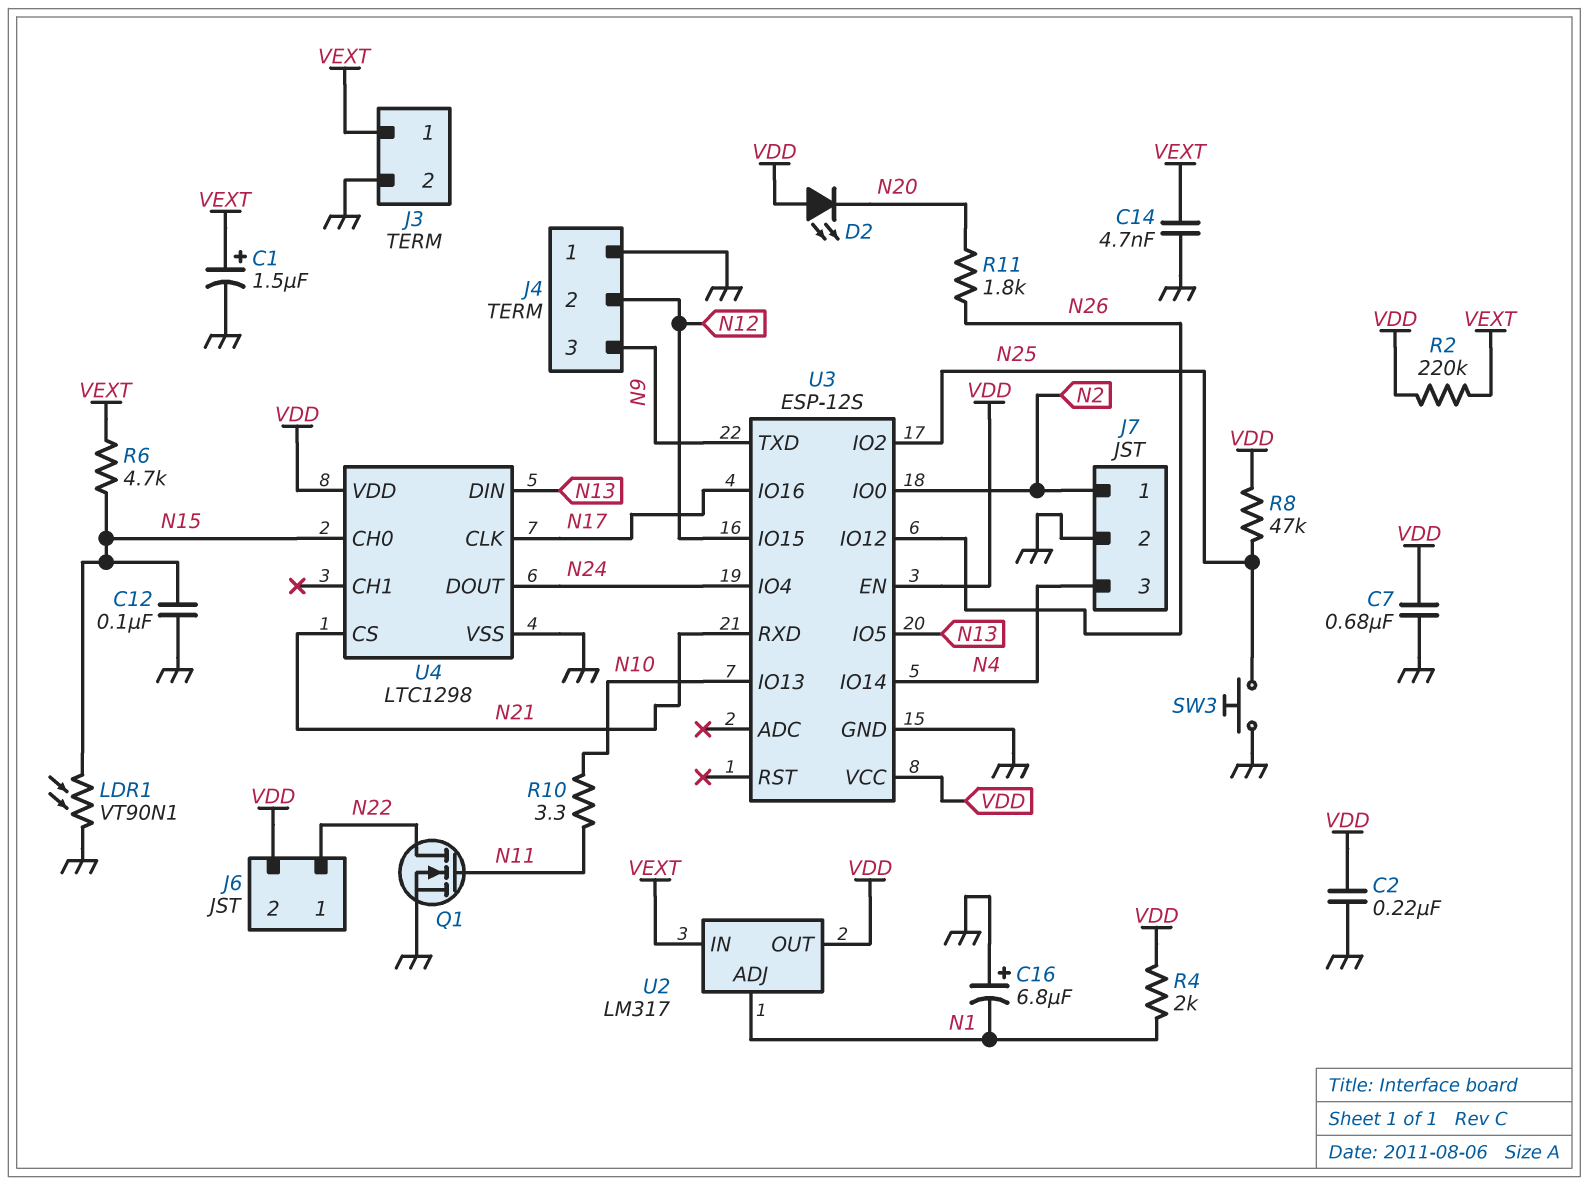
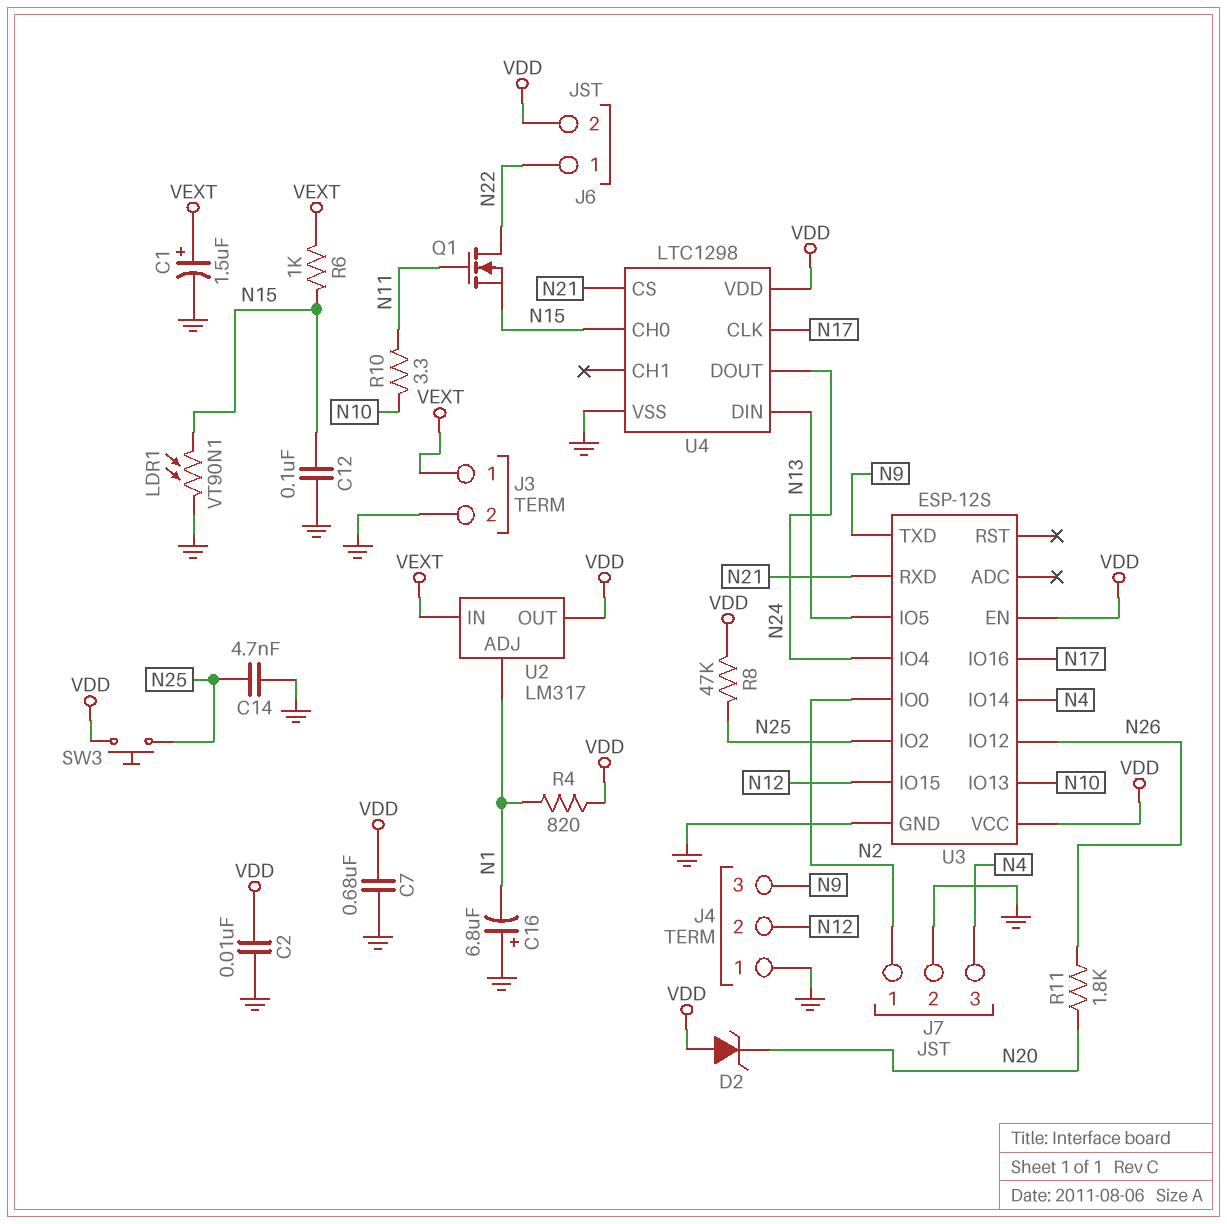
C2: 220nF (GND, VDD) -> 10nF (GND, VDD)
C14: 4.7nF (GND, VEXT) -> 4.7nF (GND, N25)
D2: LED (A VDD, K N20) -> zener (A VDD, K N20)
Q1: NMOS (G N11, D N22, S GND) -> NMOS (G N11, D N22, S N15)
R2: 220k (VDD, VEXT) -> none
R4: 2k (N1, VDD) -> 820 (N1, VDD)
R6: 4.7k (N15, VEXT) -> 1k (N15, VEXT)
SW3: button (GND, N25) -> button (N25, VDD)

